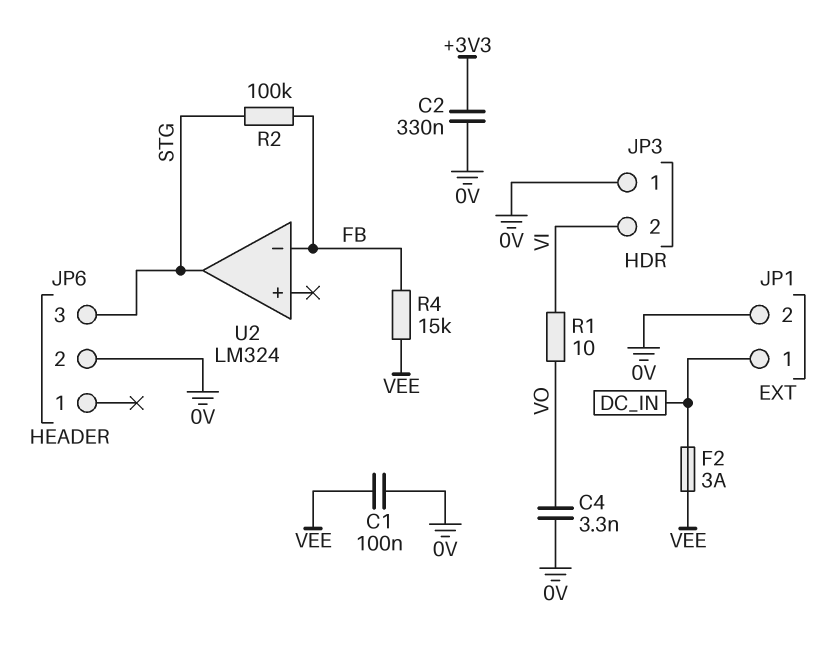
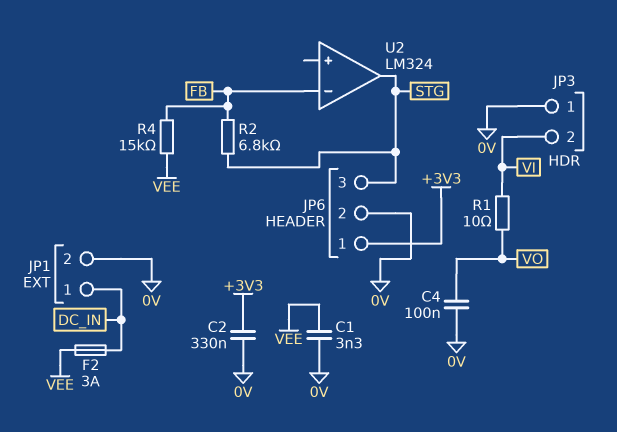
C1: 100nF (0V, VEE) -> 3.3nF (0V, VEE)
C4: 3.3nF (0V, VO) -> 100nF (0V, VO)
JP6 pin 1: none -> +3V3
R2: 100k (FB, STG) -> 6.8k (FB, STG)

